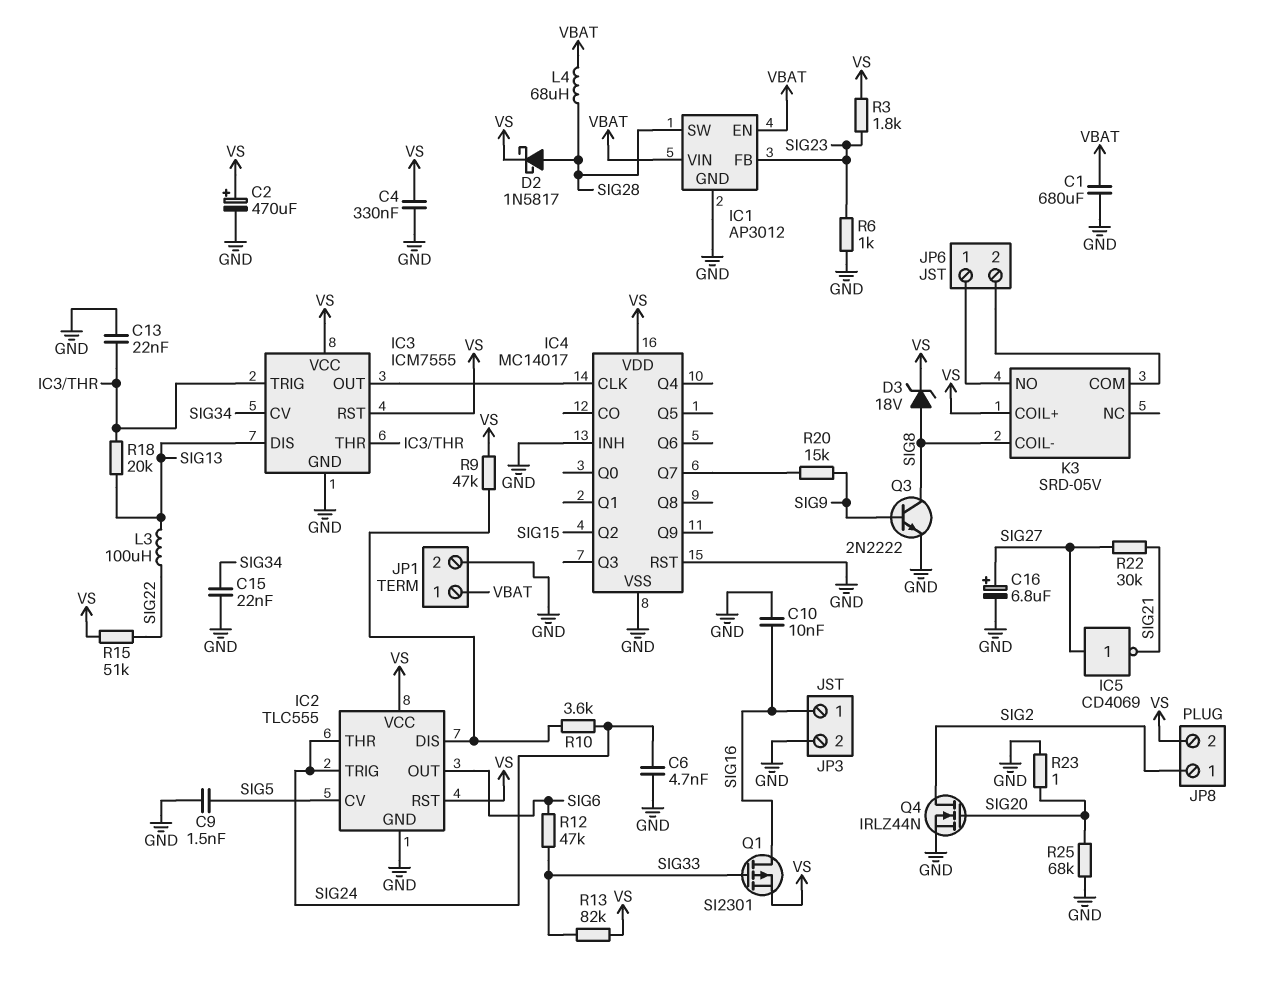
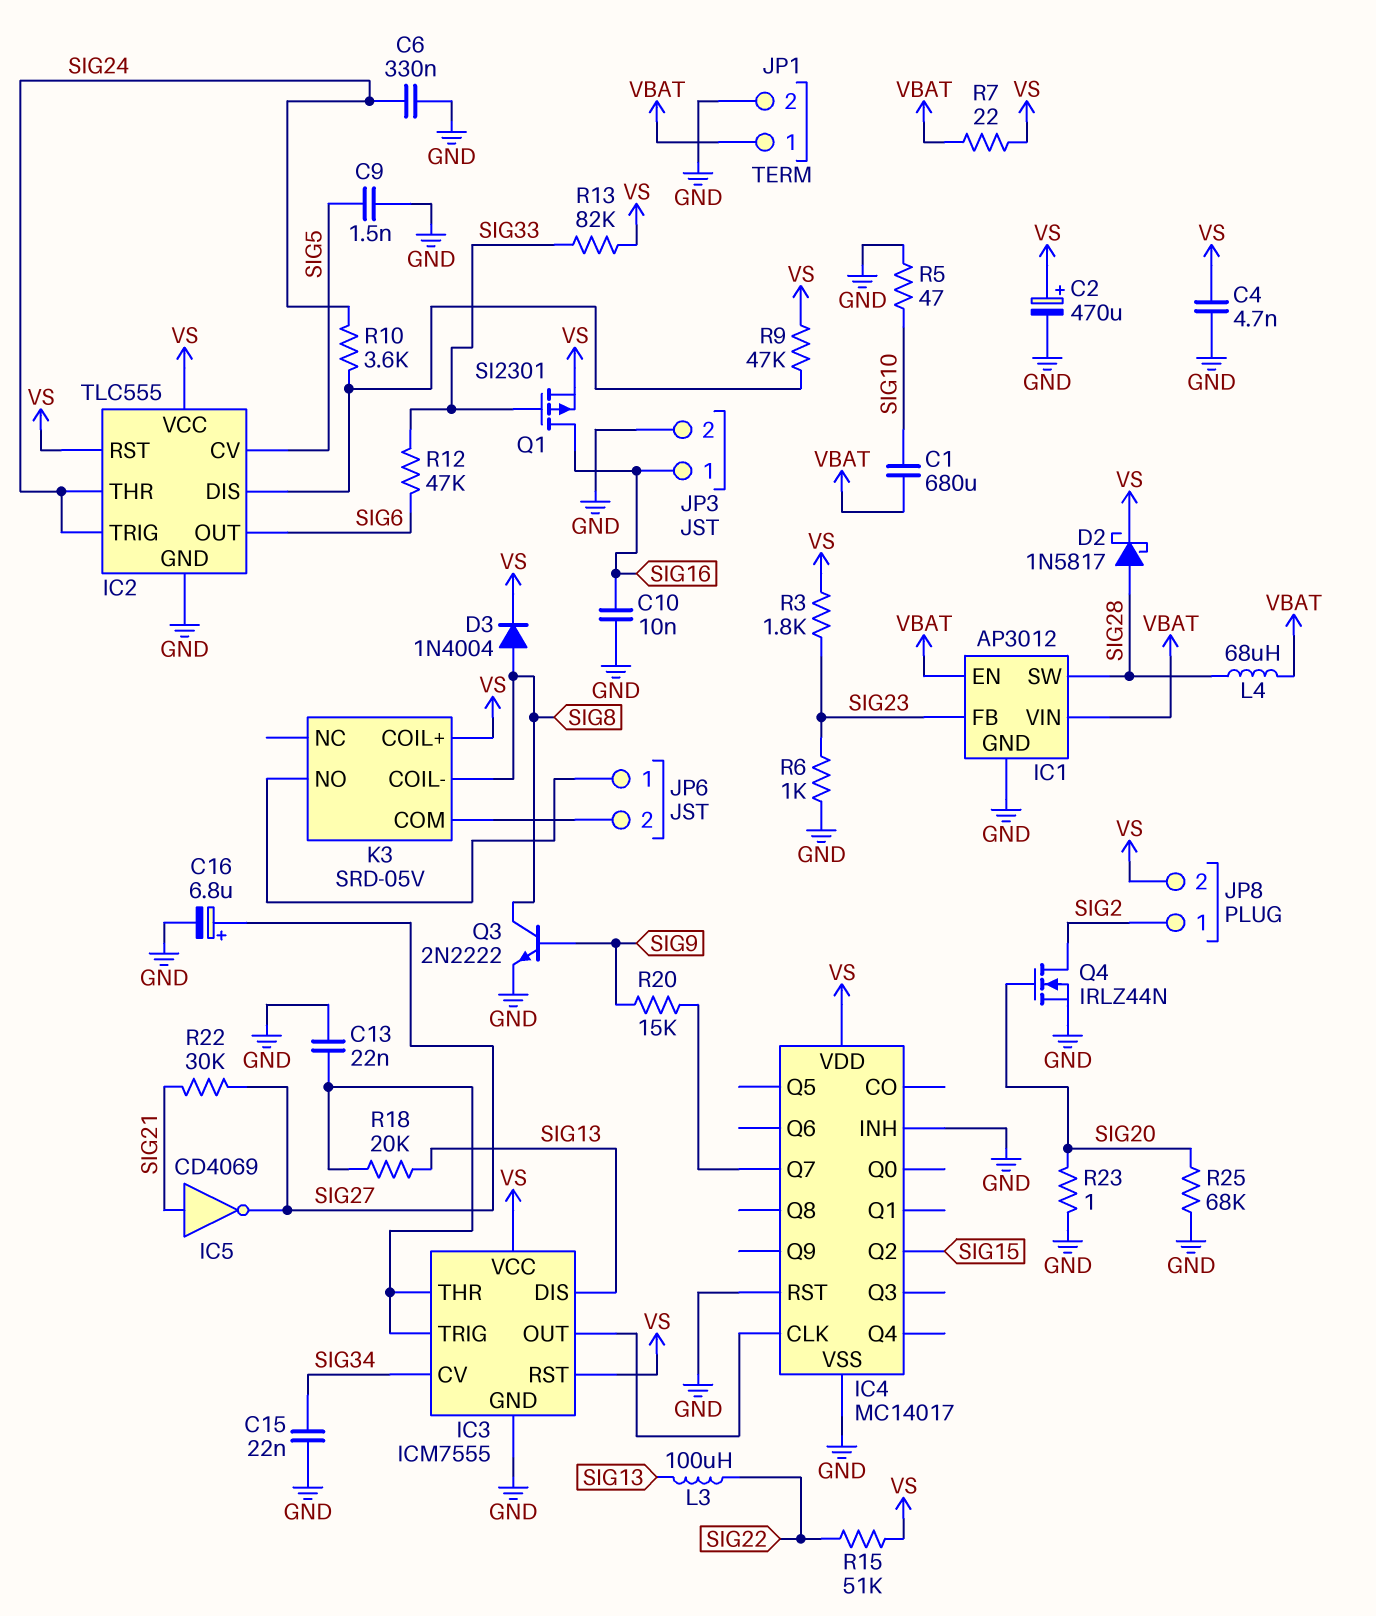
C1: 680uF (GND, VBAT) -> 680uF (SIG10, VBAT)
C4: 330nF (GND, VS) -> 4.7nF (GND, VS)
C6: 4.7nF (GND, SIG24) -> 330nF (GND, SIG24)
D3: zener 18V (A SIG8, K VS) -> diode 1N4004 (A SIG8, K VS)
IC5: NOT CD4069 (in SIG27, out SIG21) -> NOT CD4069 (in SIG21, out SIG27)
R5: none -> 47 (GND, SIG10)
R7: none -> 22 (VBAT, VS)

